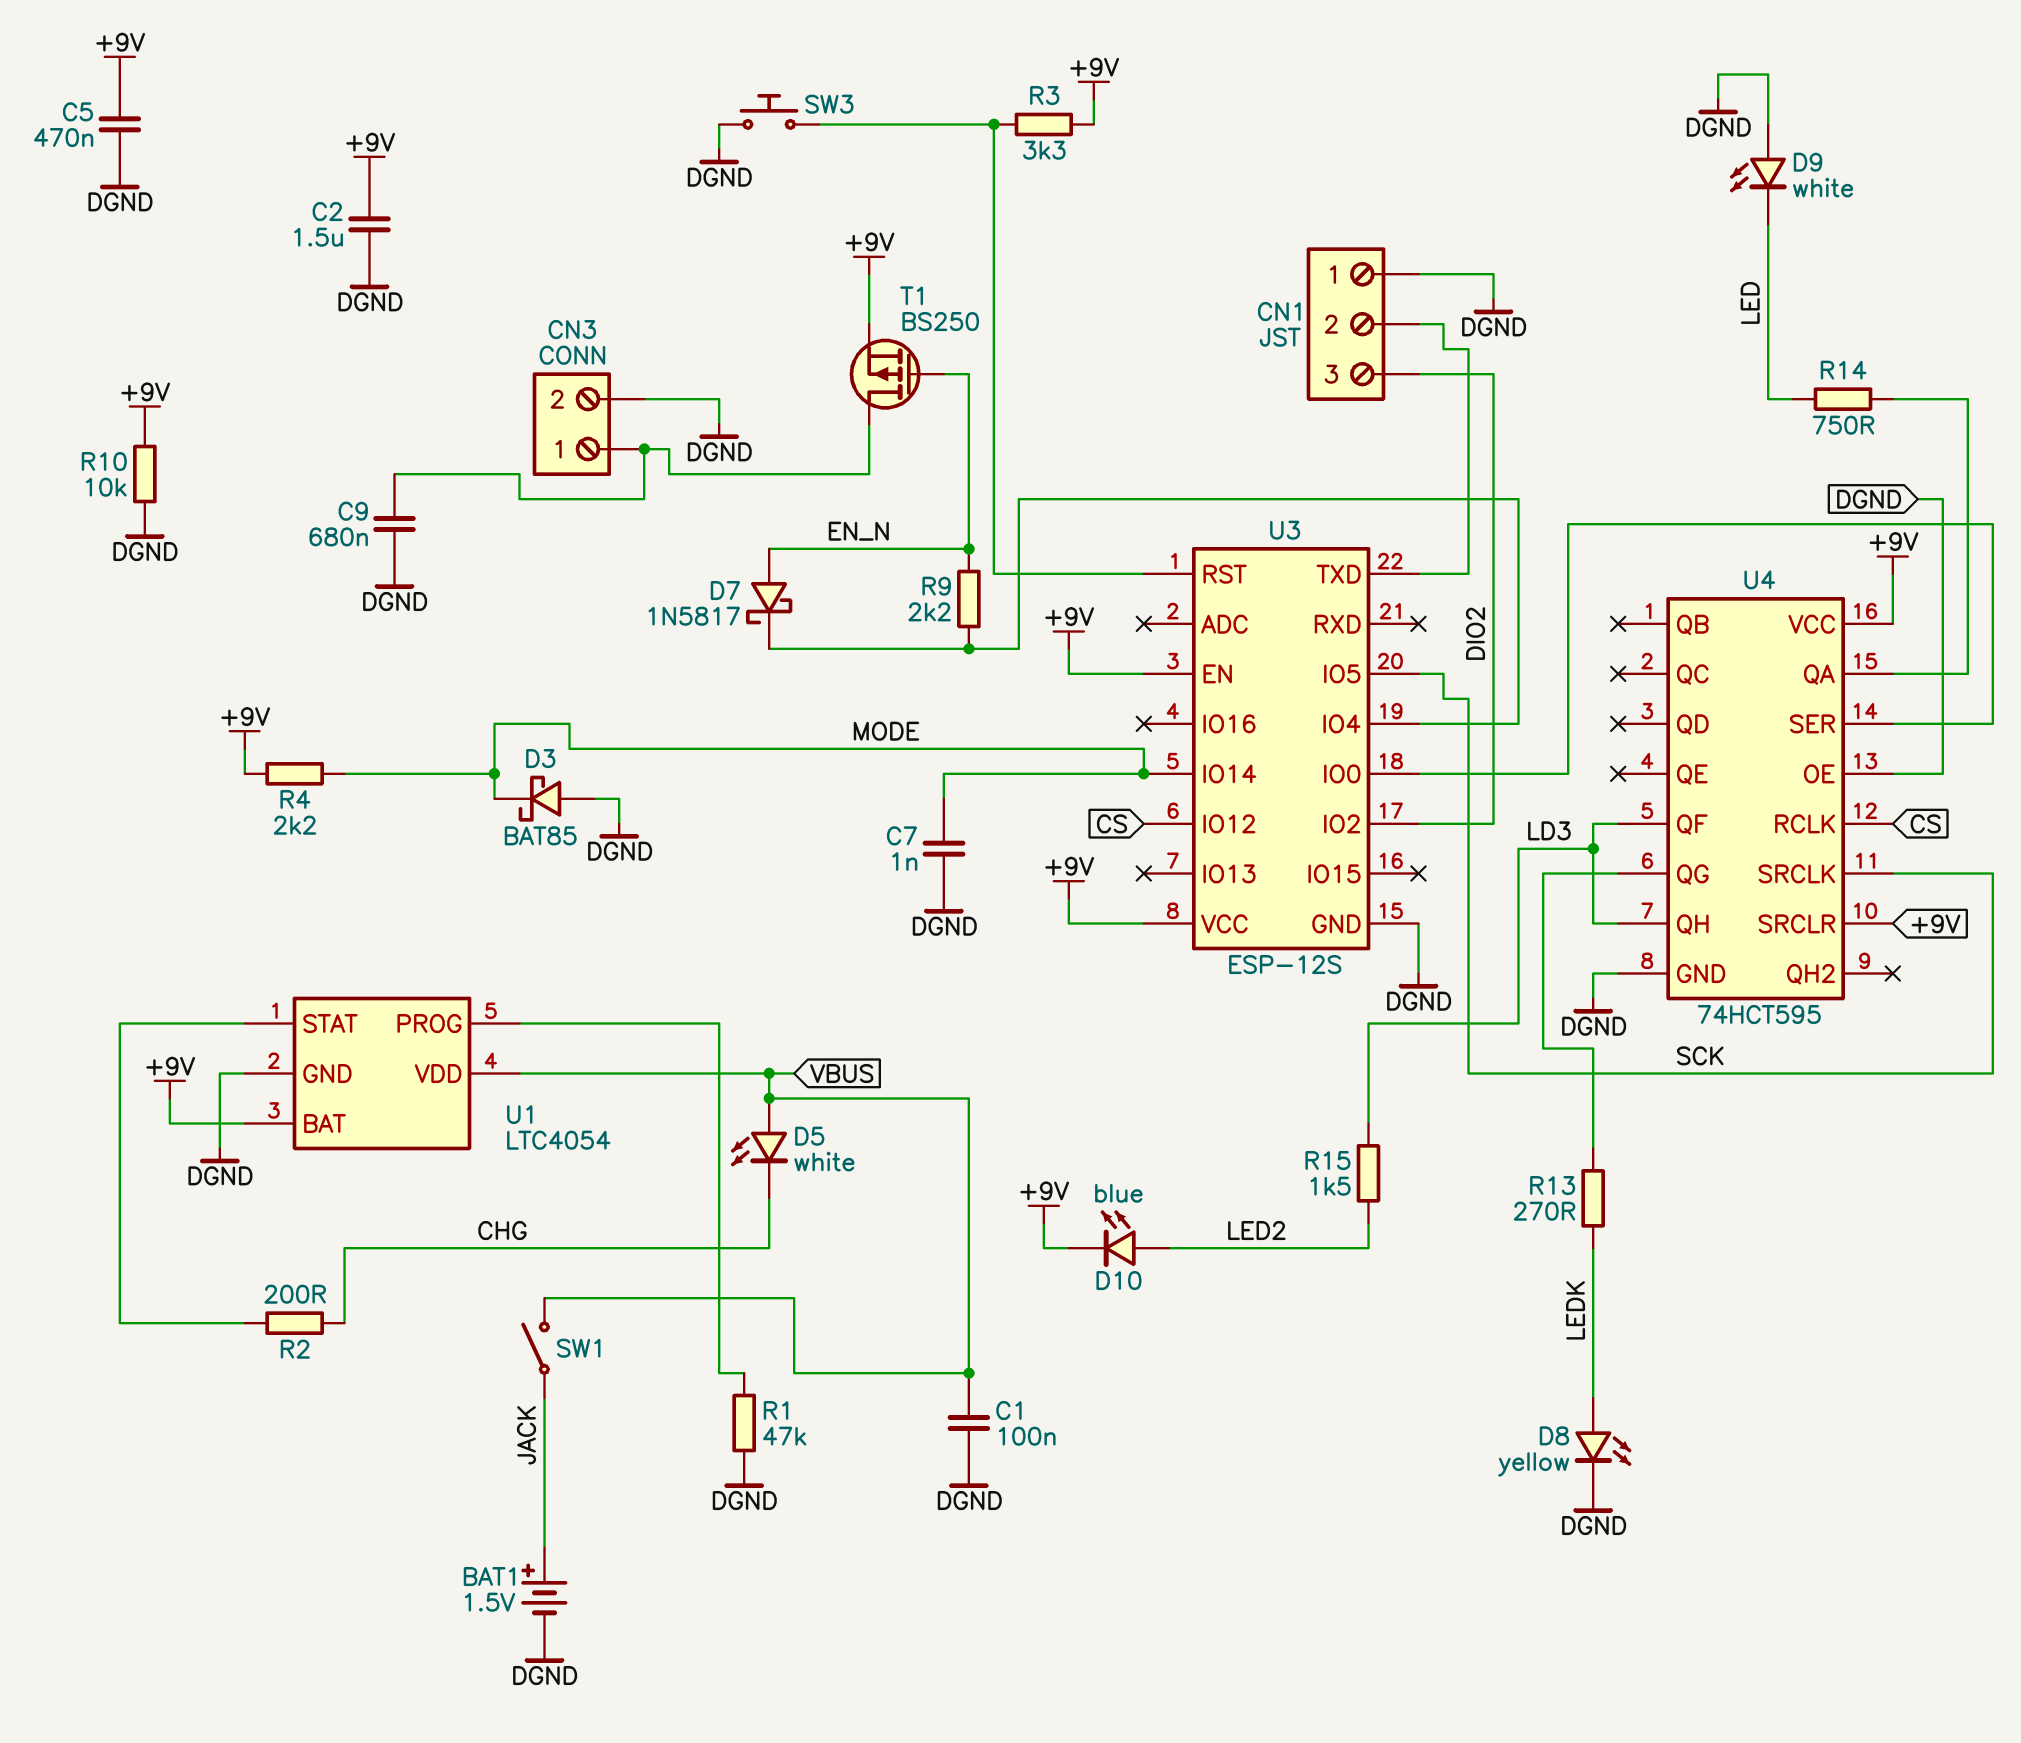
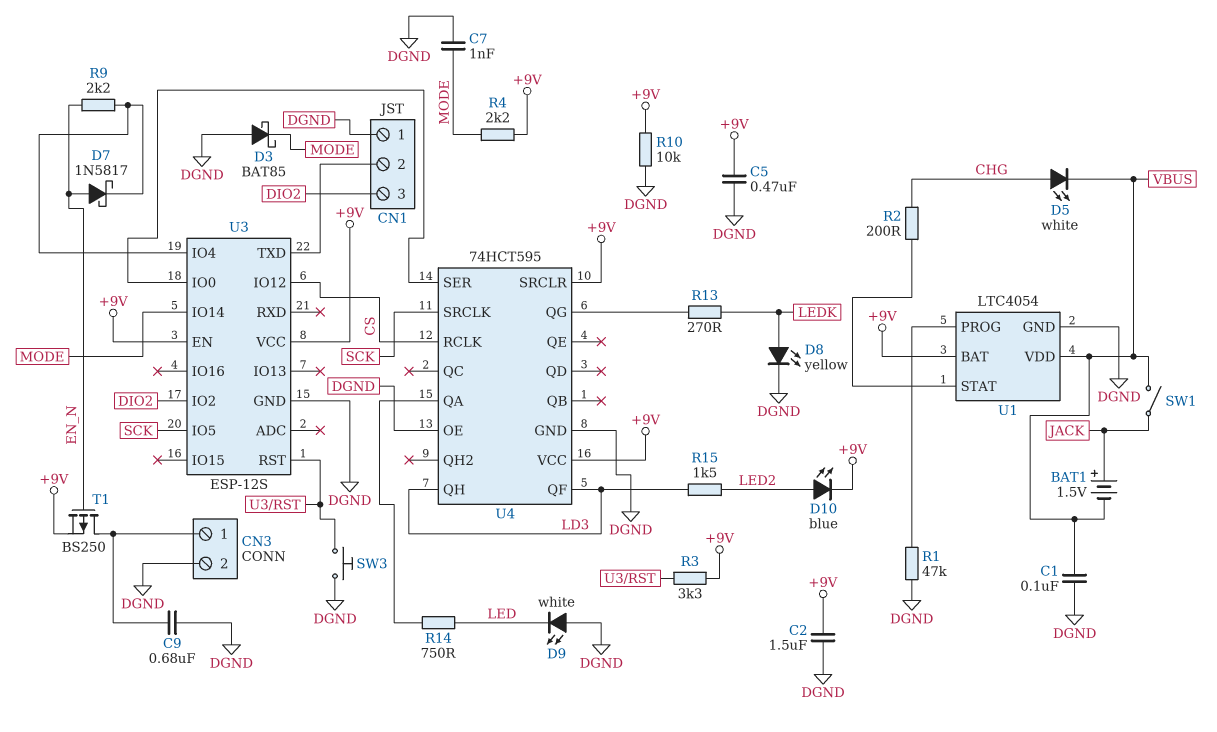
BAT1: 1.5V (plus JACK, minus DGND) -> 1.5V (plus JACK, minus VBUS)
D5: LED white (A VBUS, K CHG) -> LED white (A CHG, K VBUS)

